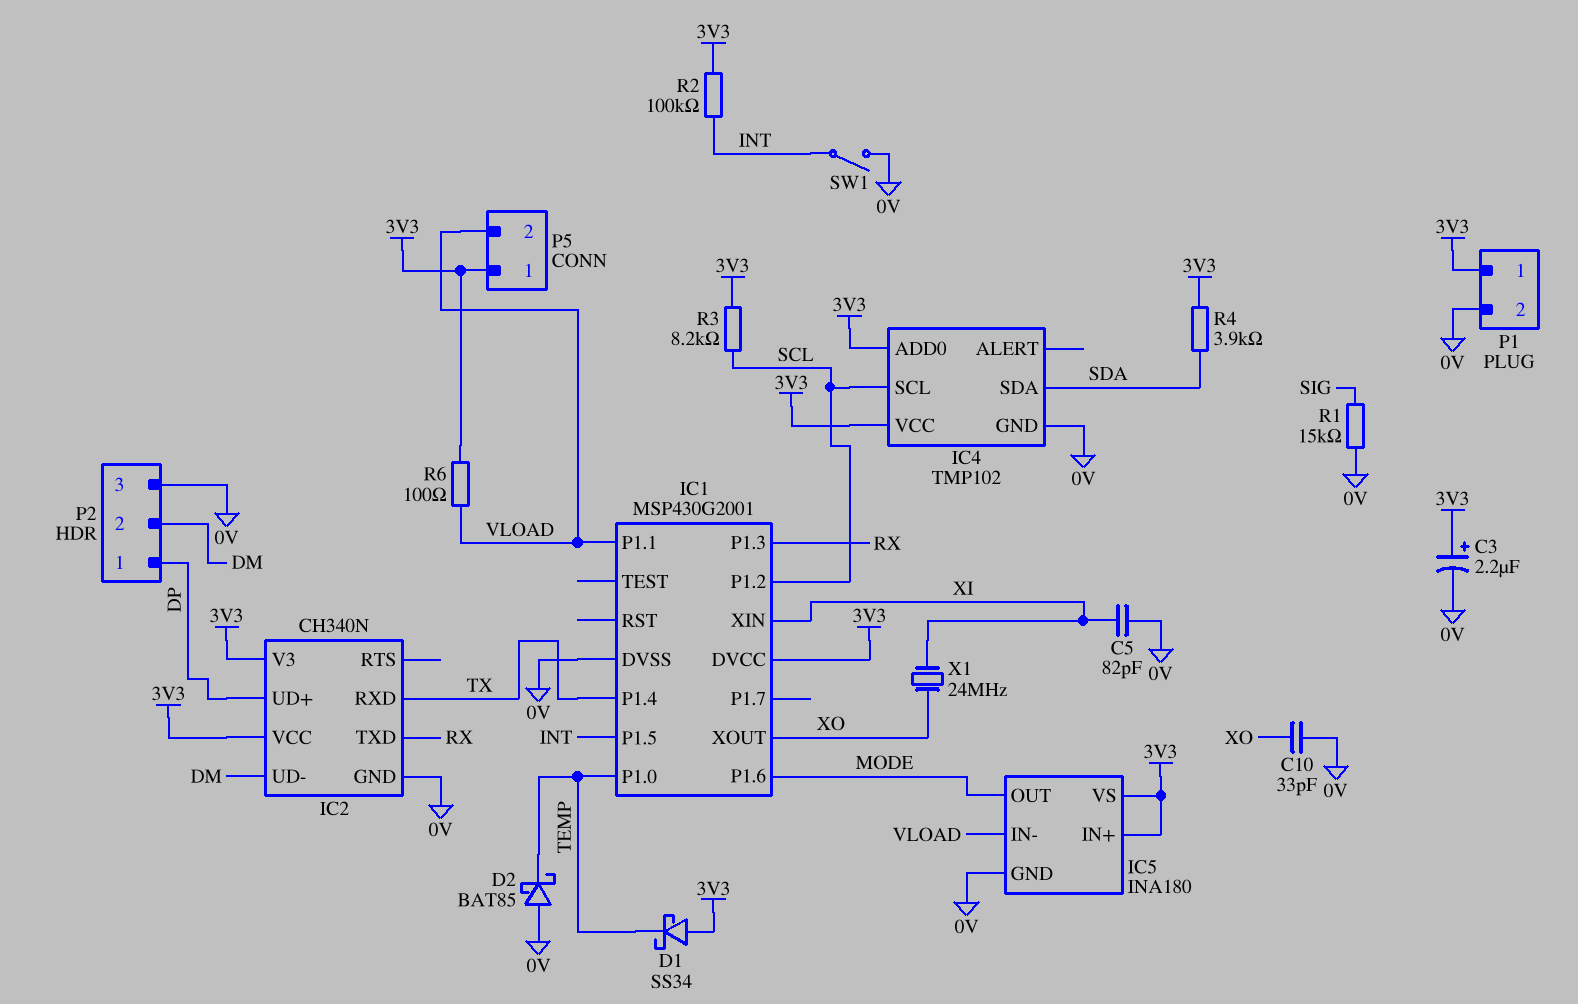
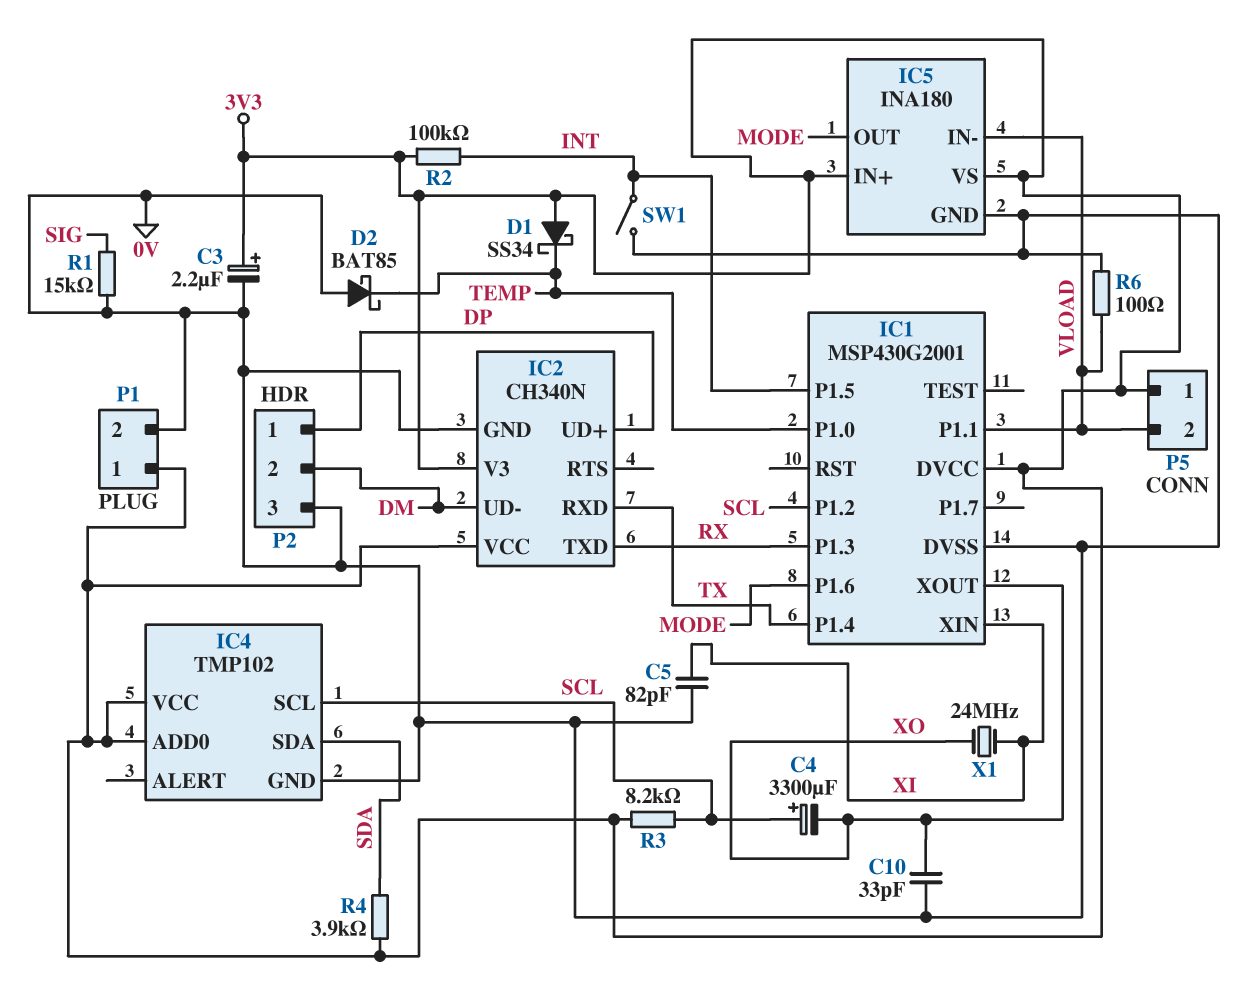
C4: none -> 3300uF (plus SCL, minus XO)
R6: 100 (3V3, VLOAD) -> 100 (0V, VLOAD)

